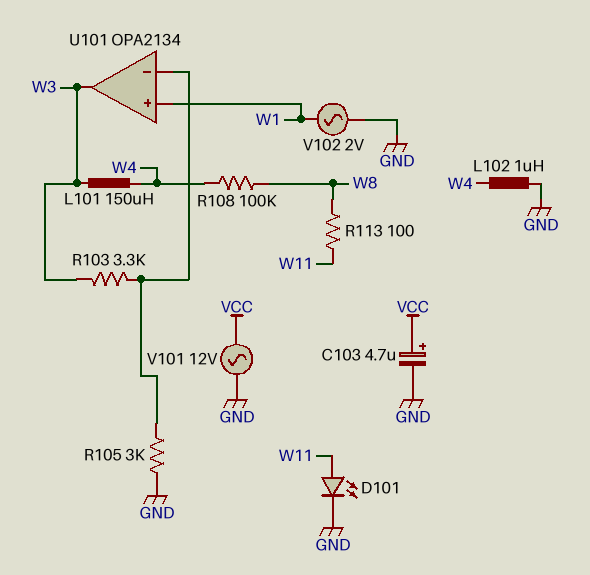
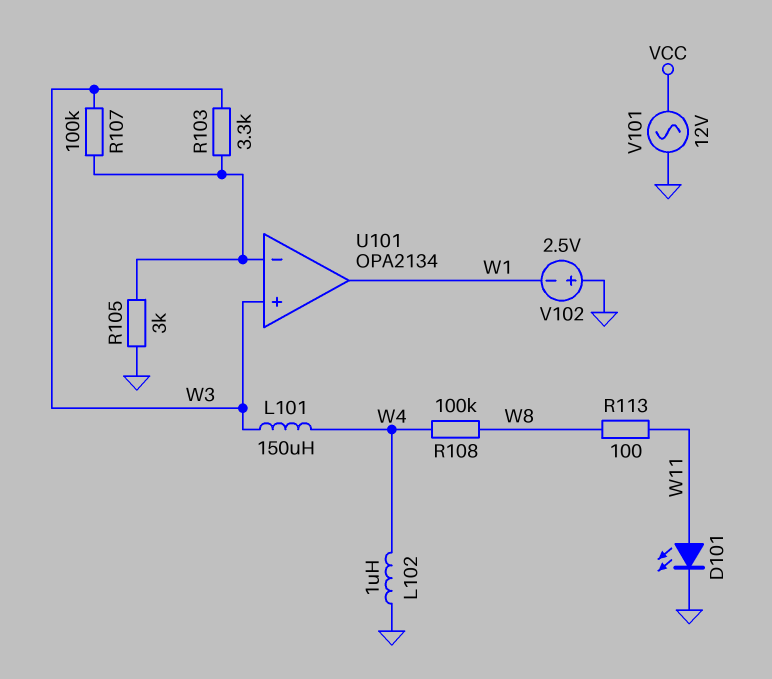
C103: 4.7uF (plus VCC, minus GND) -> none
R107: none -> 100k (U101/in-, W3)
U101 pin in+: W1 -> W3
U101 pin out: W3 -> W1
V102: AC 2V (GND, W1) -> 2.5V (plus GND, minus W1)

